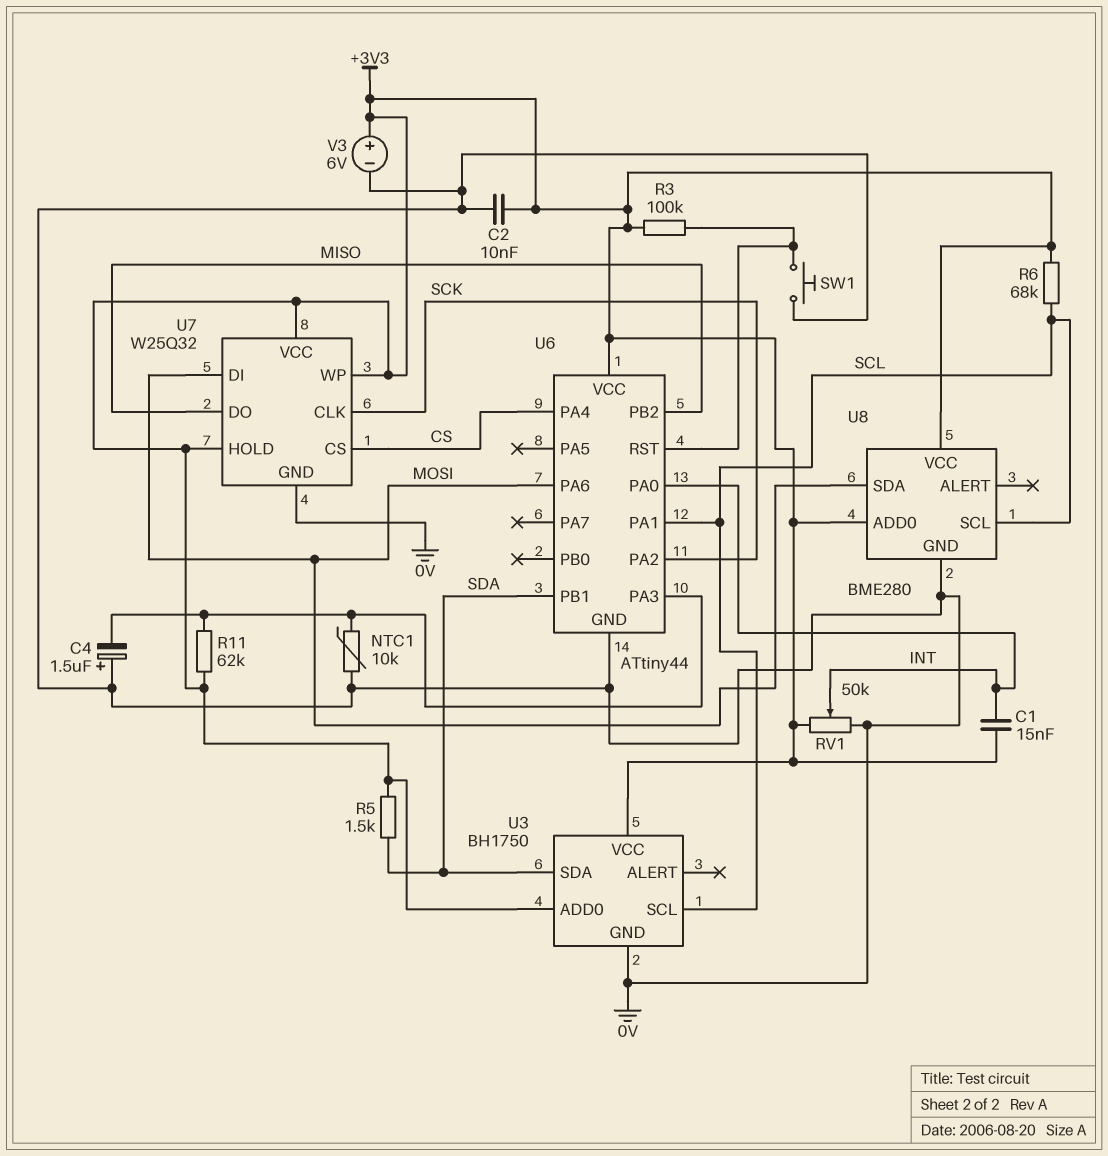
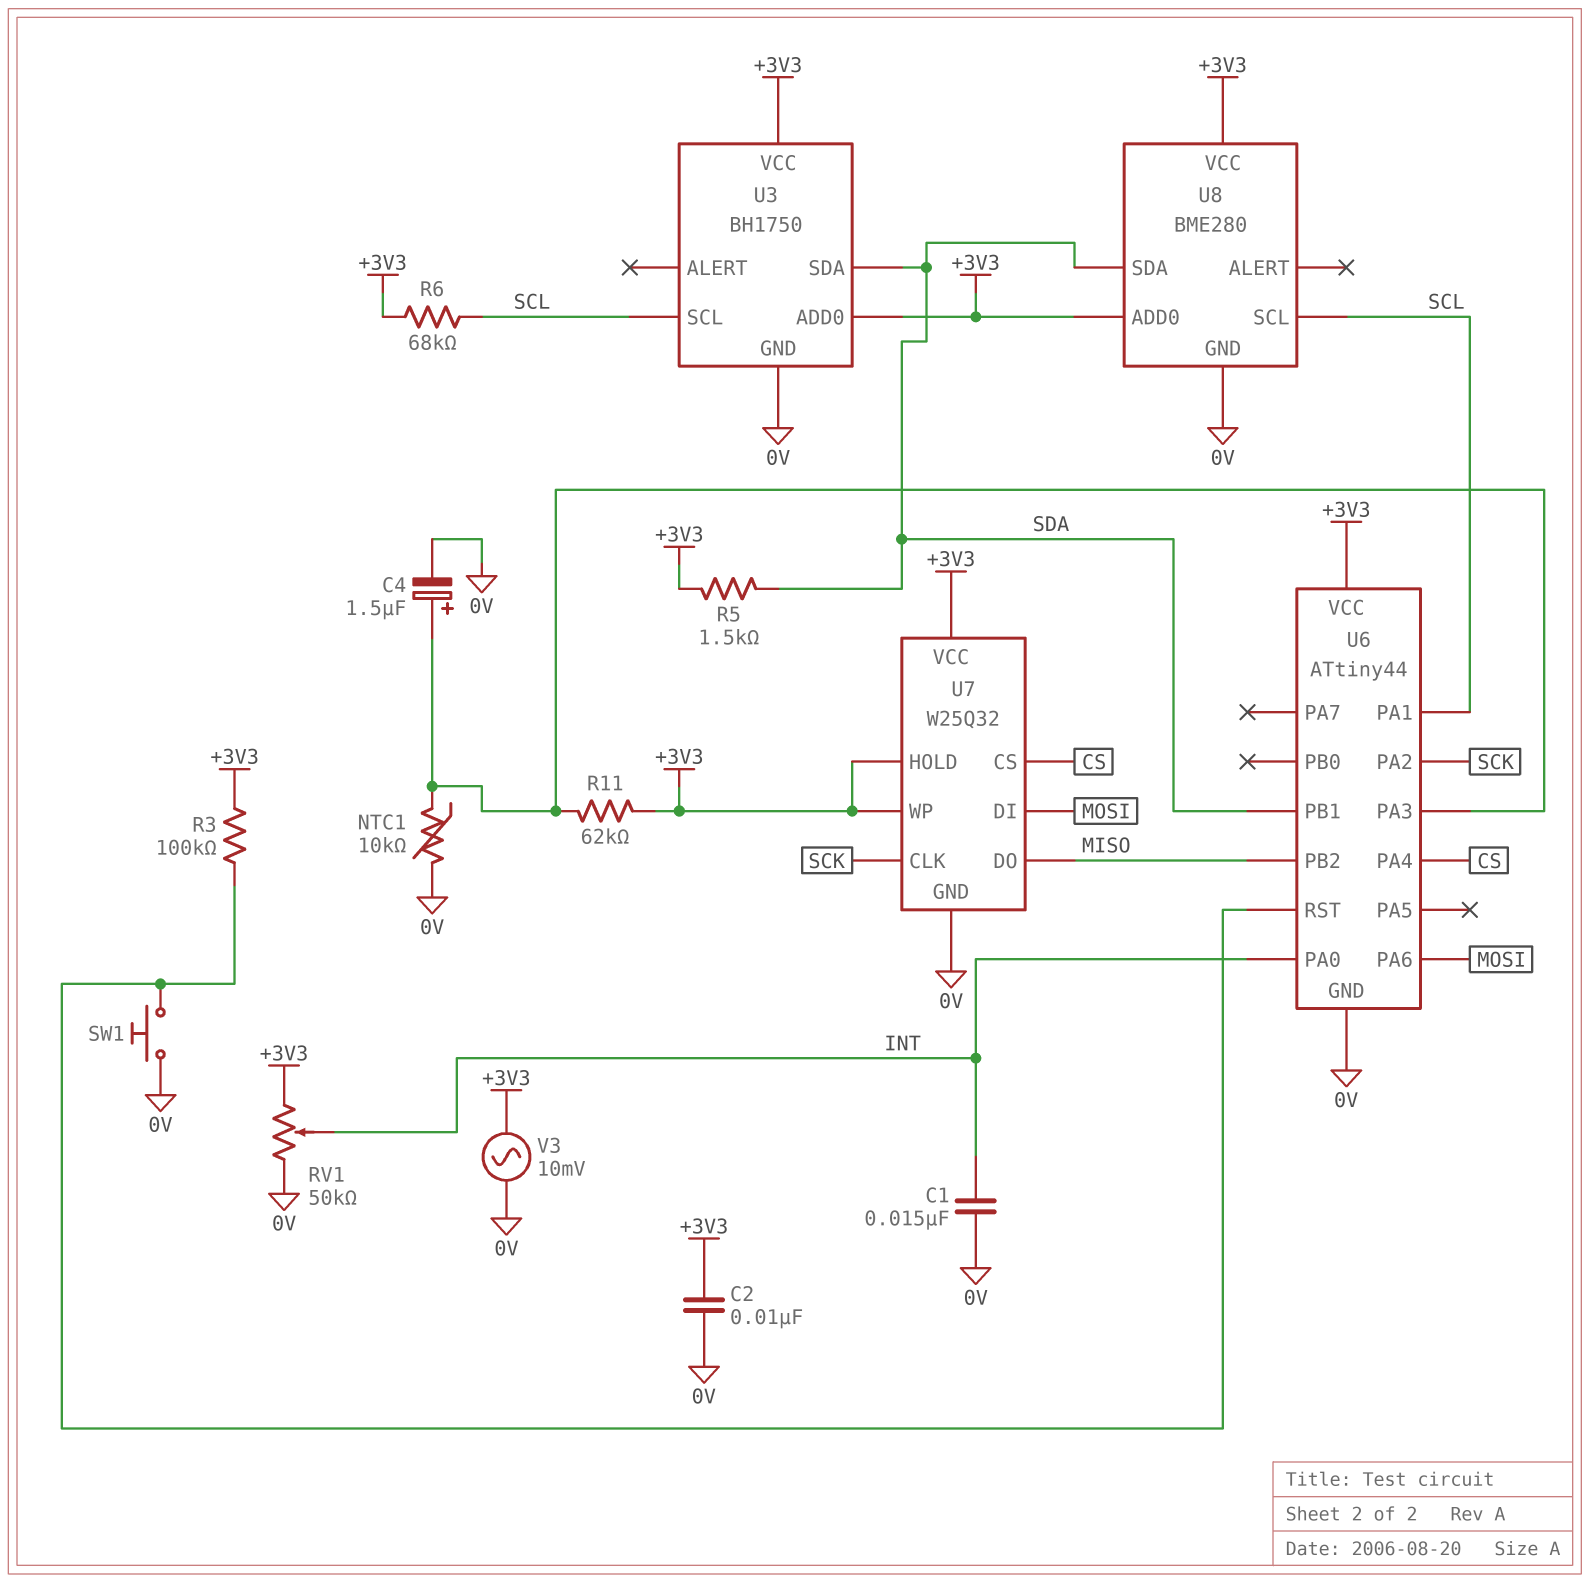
C1: 15nF (+3V3, INT) -> 15nF (0V, INT)
C4: 1.5uF (plus 0V, minus U6/PA3) -> 1.5uF (plus U6/PA3, minus 0V)
U8 pin SDA: MOSI -> SDA
V3: 6V (plus +3V3, minus 0V) -> AC 10mV (+3V3, 0V)

